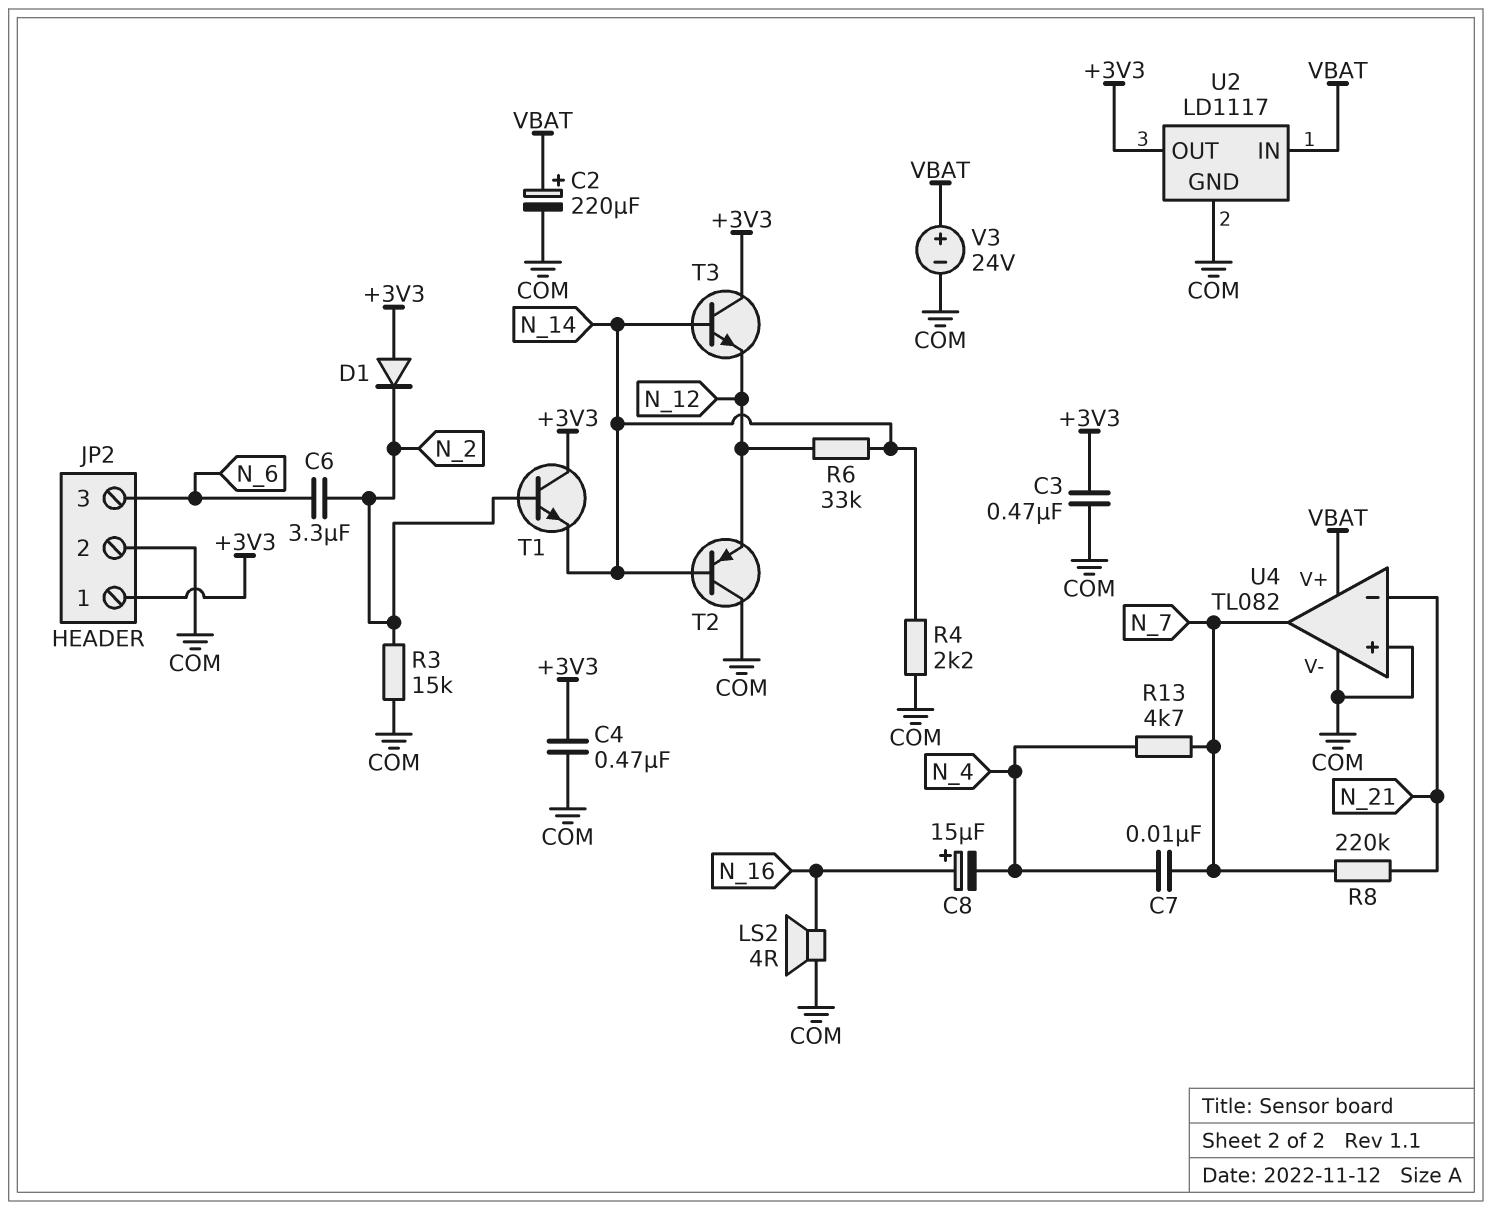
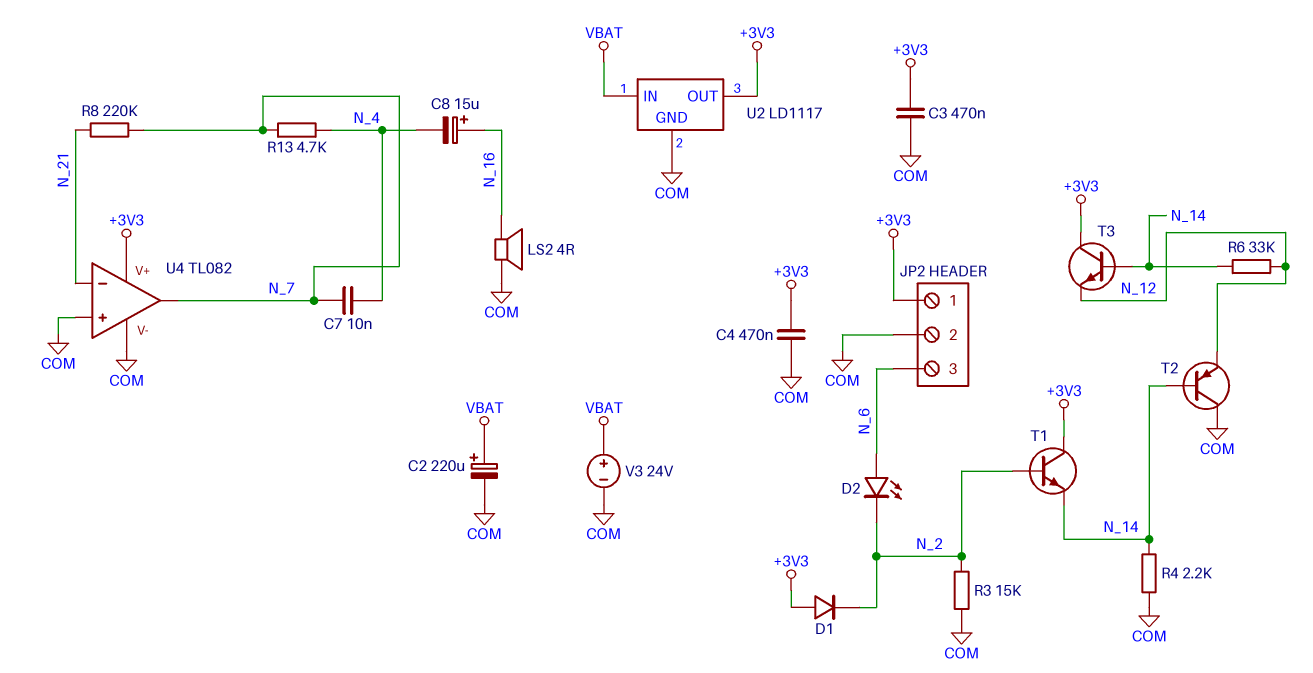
C6: 3.3uF (N_2, N_6) -> none
D2: none -> LED (A N_6, K N_2)
U4 pin V+: VBAT -> +3V3

